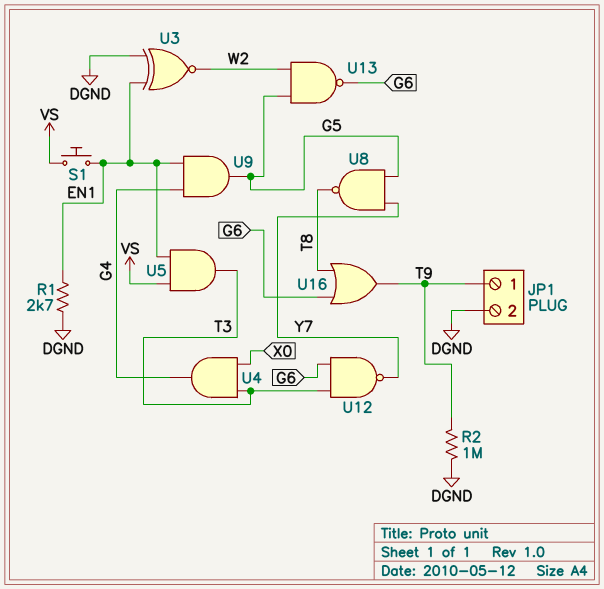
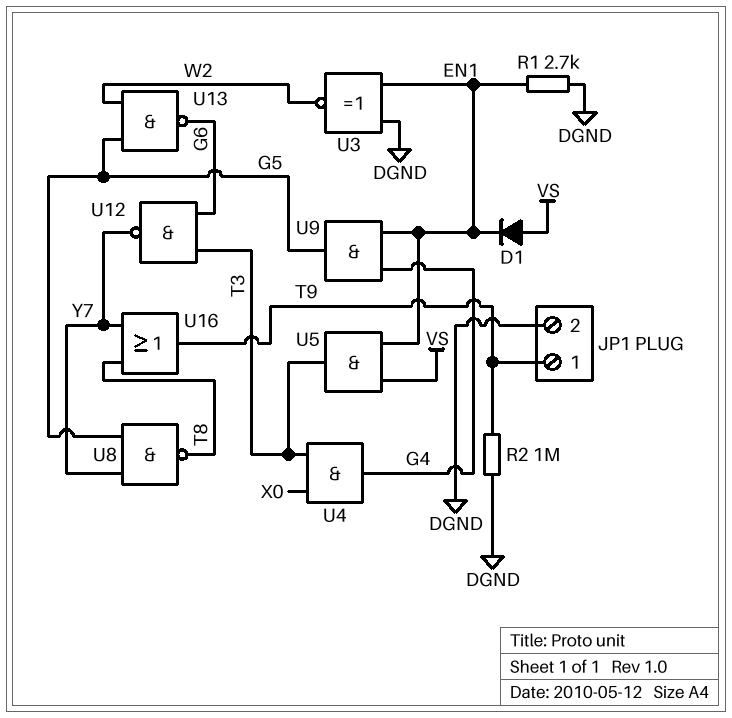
D1: none -> diode (A VS, K EN1)
S1: button (EN1, VS) -> none
U16: OR (in G6, in T8, out T9) -> OR (in T8, in Y7, out T9)

